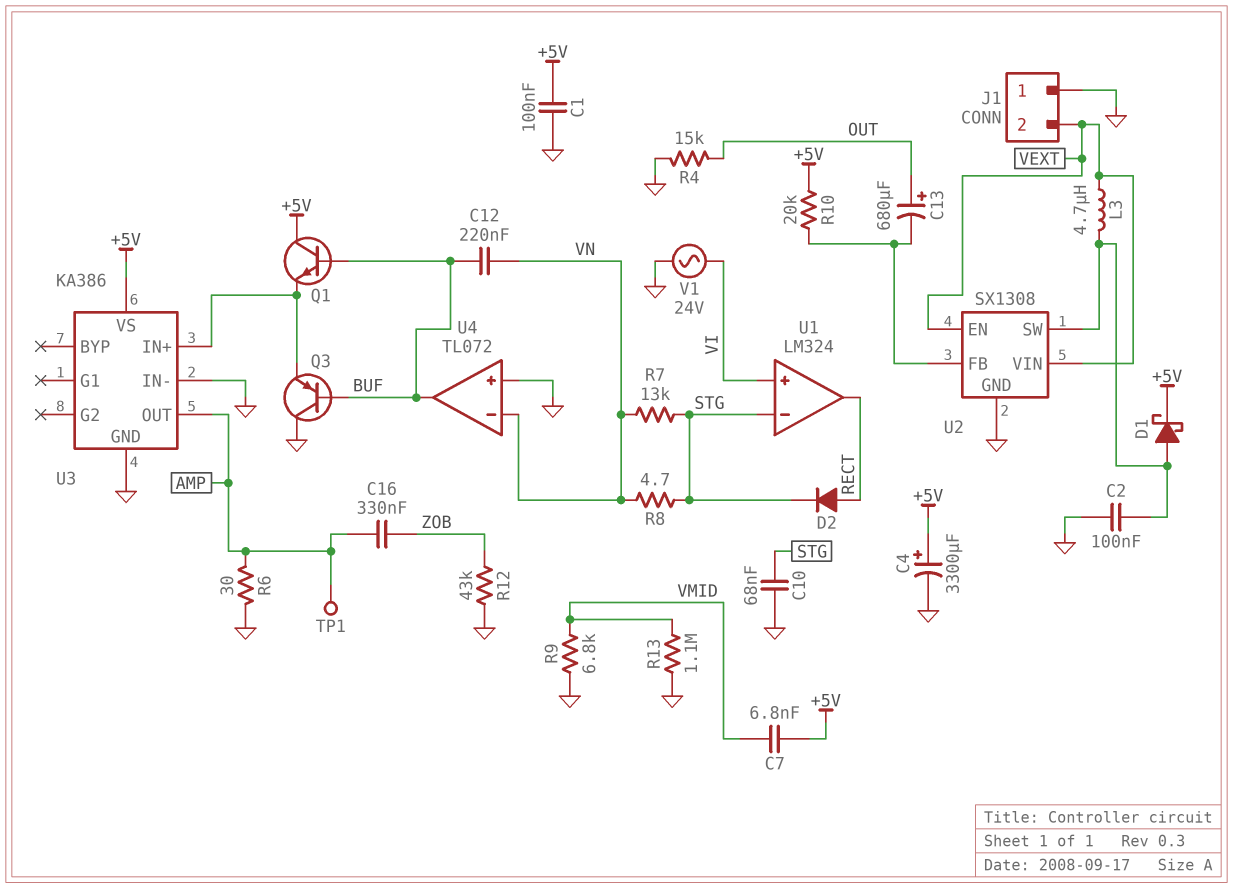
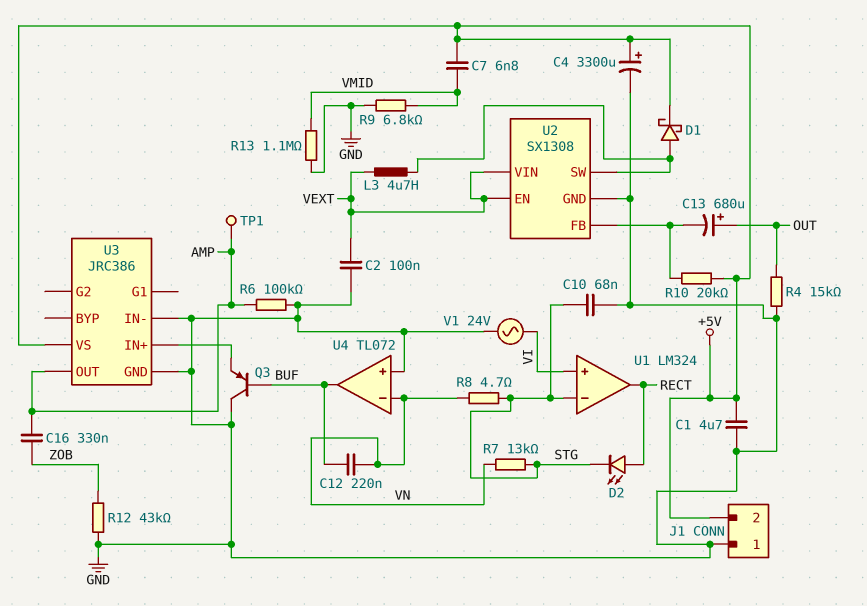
C1: 100nF (+5V, GND) -> 4.7uF (+5V, GND)
C2: 100nF (GND, U2/SW) -> 100nF (GND, VEXT)
D2: diode (A RECT, K STG) -> LED (A RECT, K STG)
J1 pin 2: VEXT -> +5V
Q1: NPN (B BUF, C +5V, E U3/IN+) -> none
R6: 30 (AMP, GND) -> 100k (AMP, GND)
U3: KA386 -> JRC386

